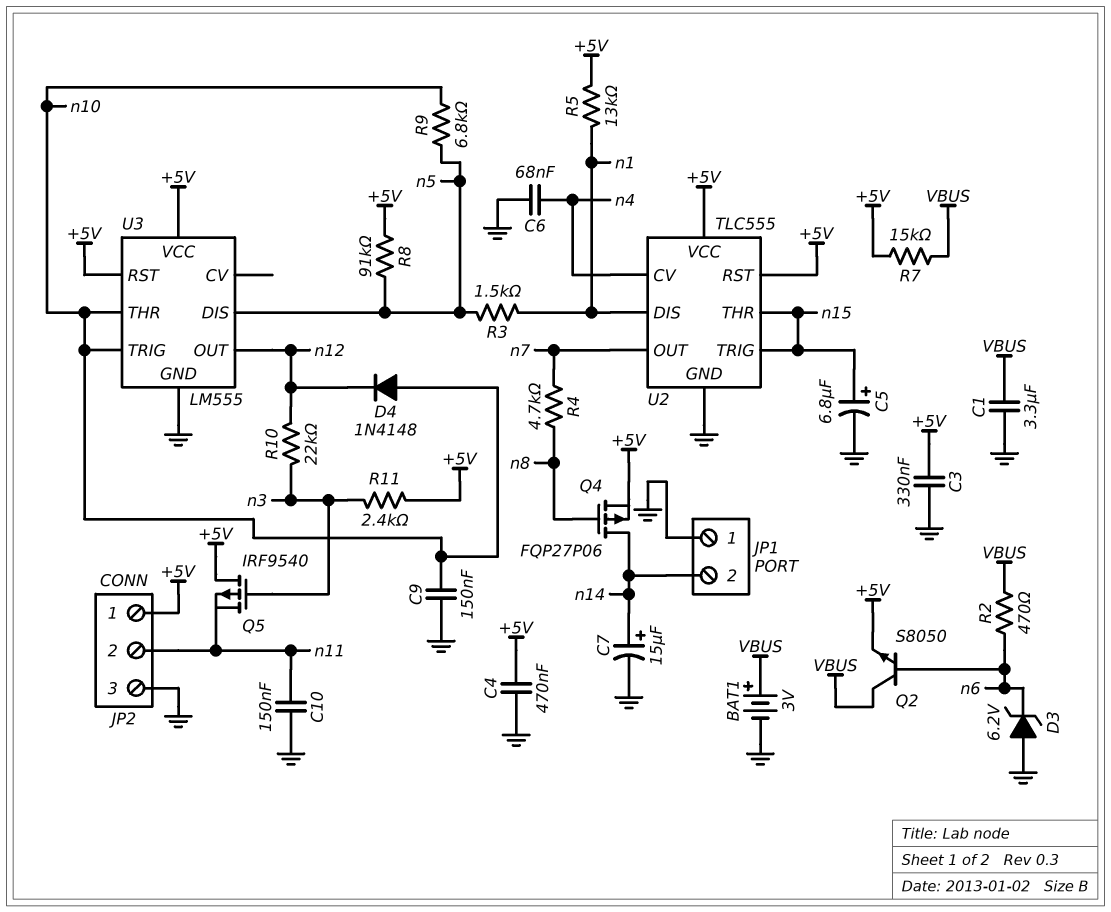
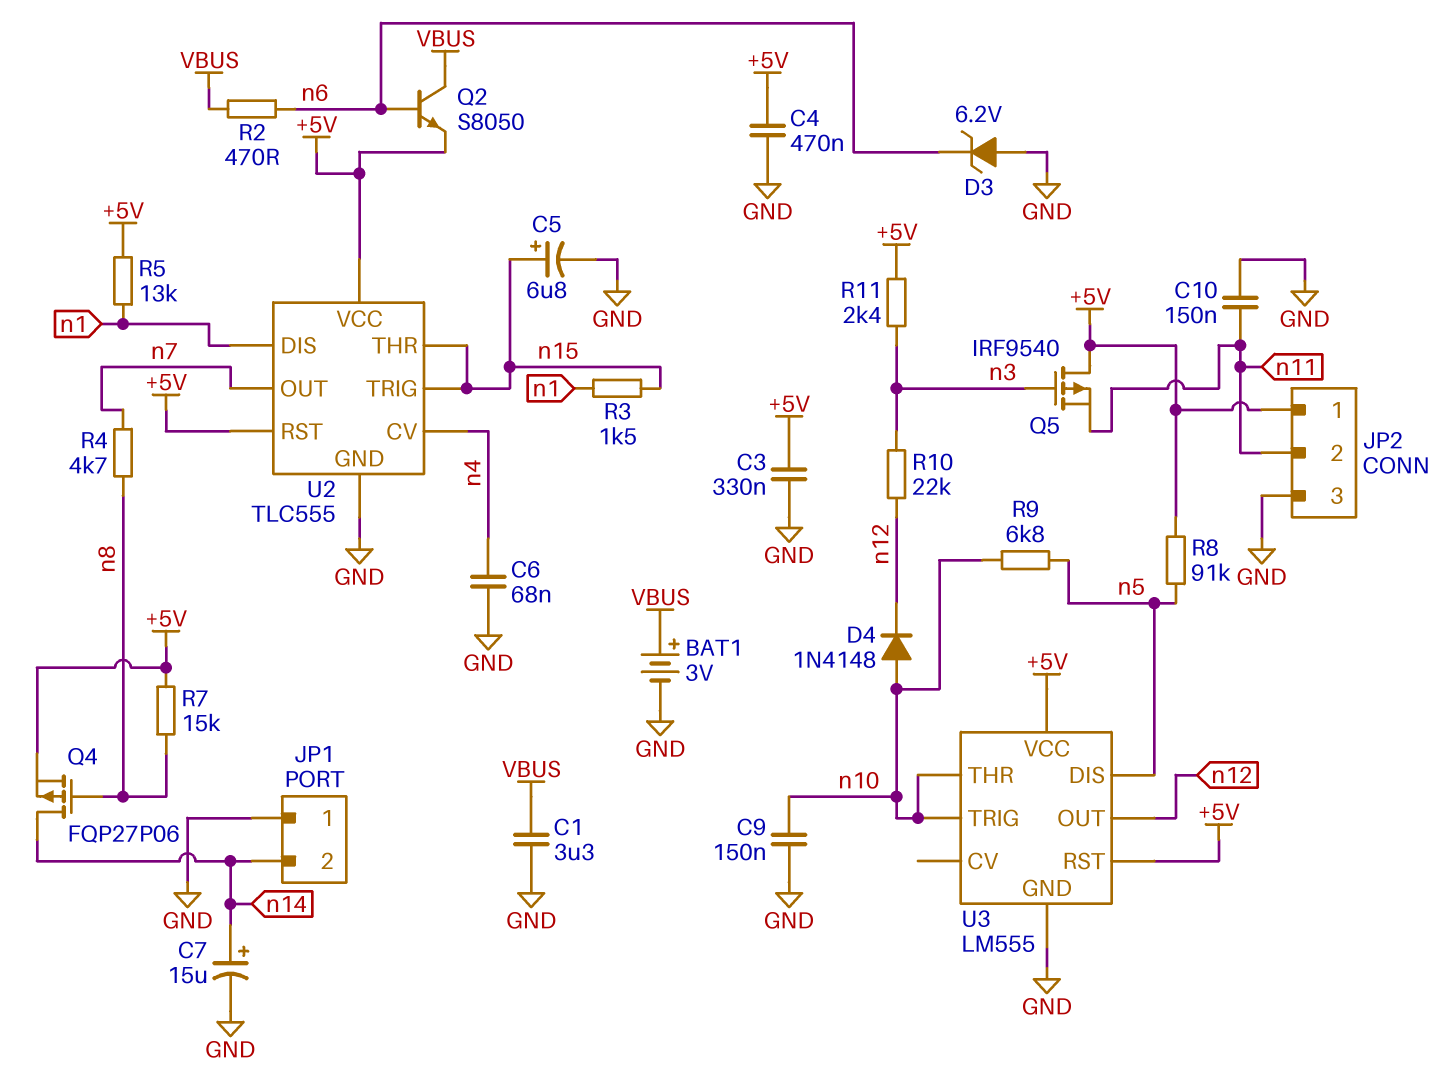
R3: 1.5k (n1, n5) -> 1.5k (n1, n15)
R7: 15k (+5V, VBUS) -> 15k (+5V, n8)

